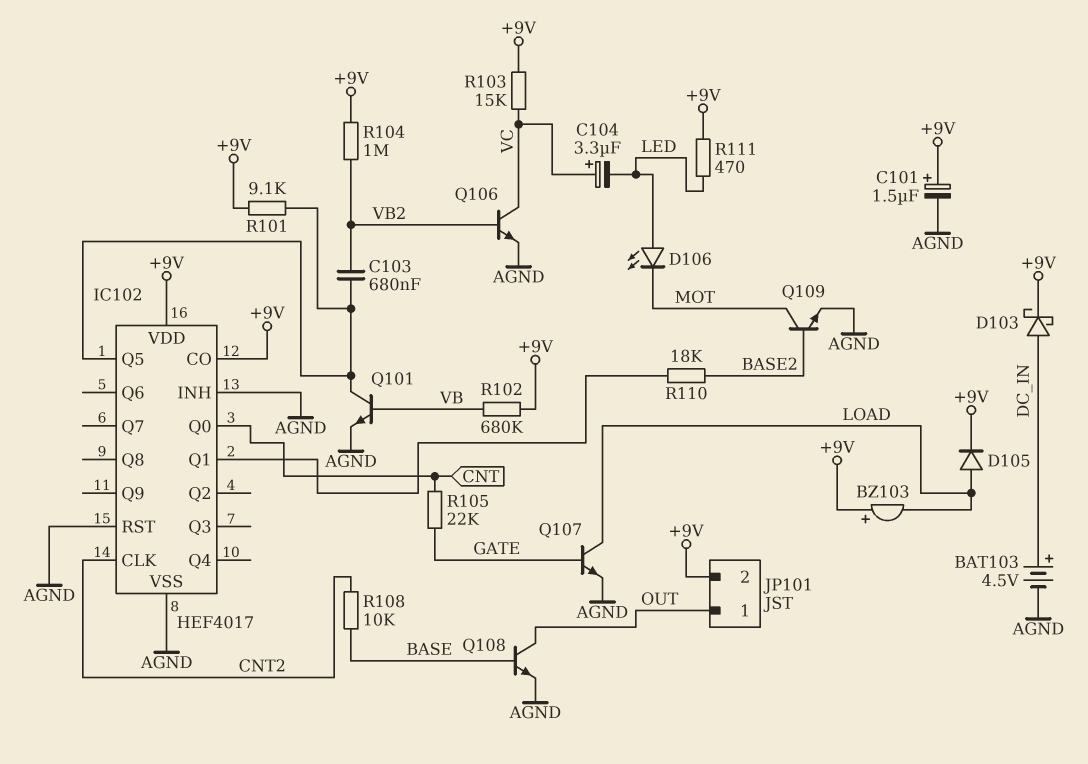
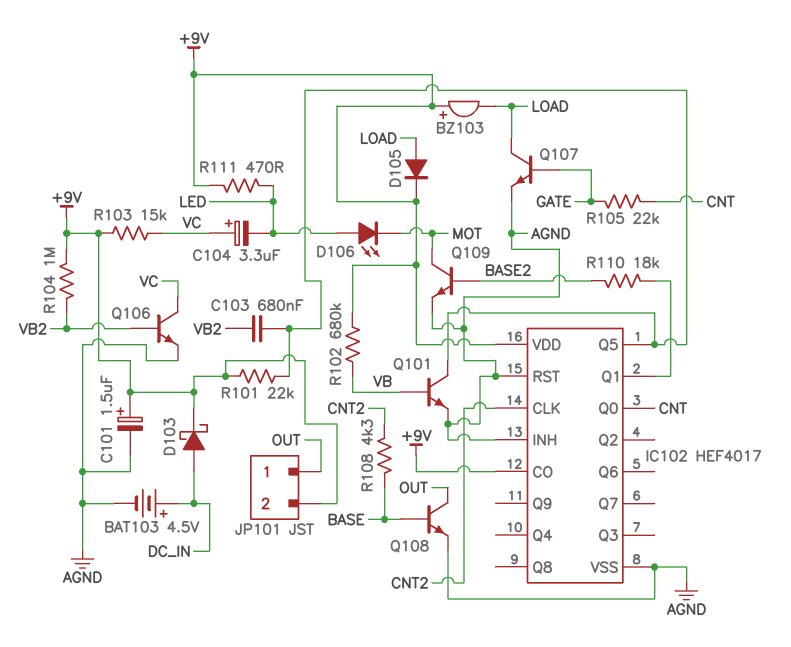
R101: 9.1k (+9V, IC102/Q5) -> 22k (+9V, IC102/Q5)
R108: 10k (BASE, CNT2) -> 4.3k (BASE, CNT2)

